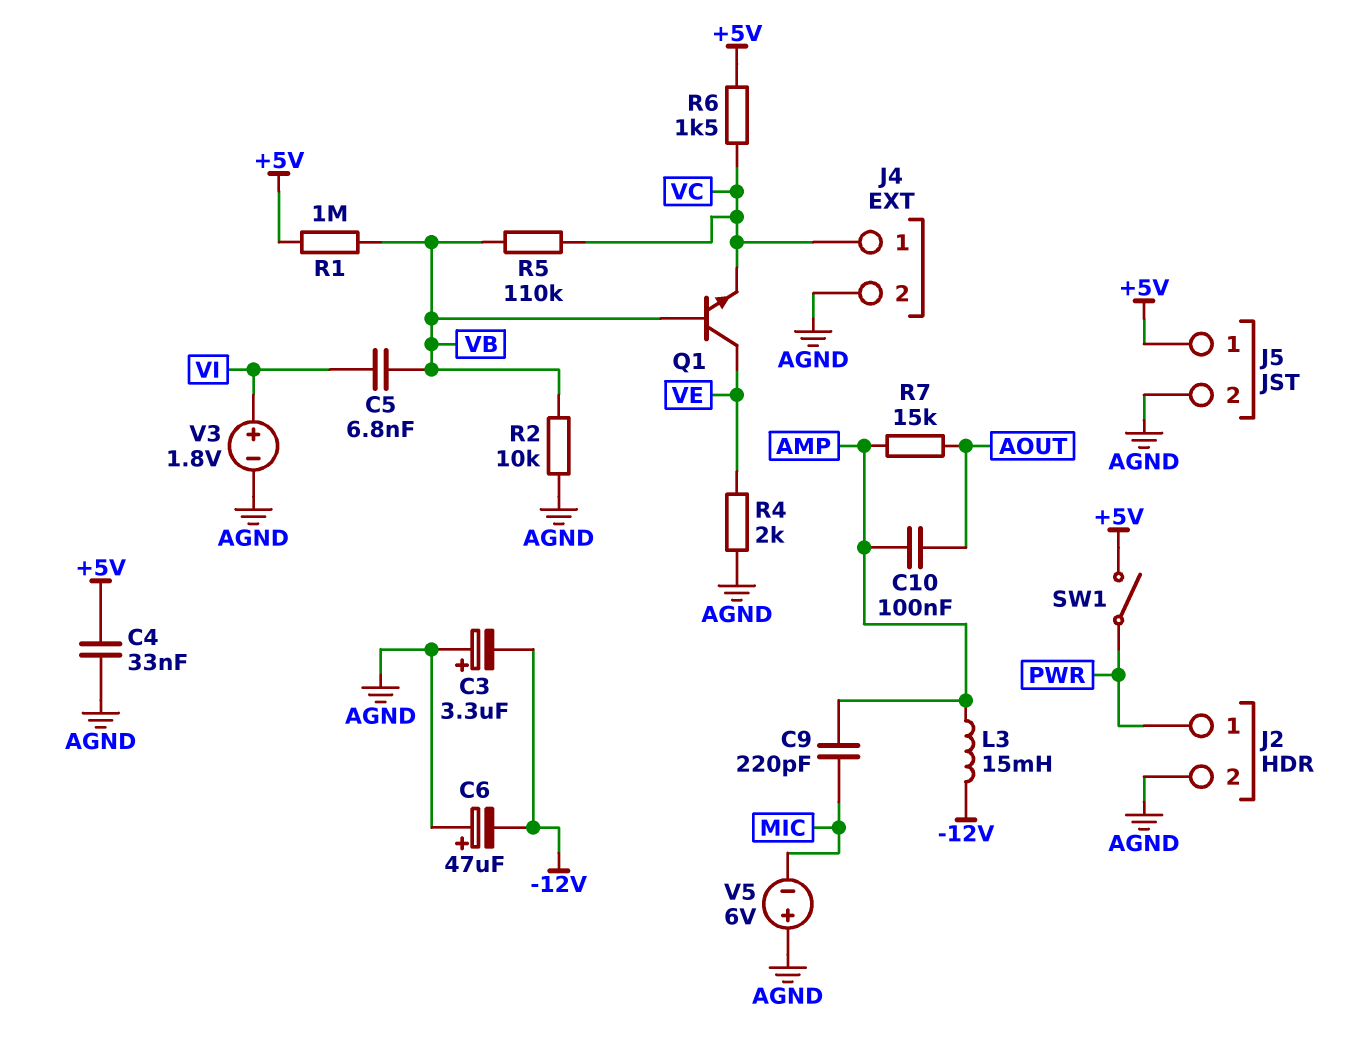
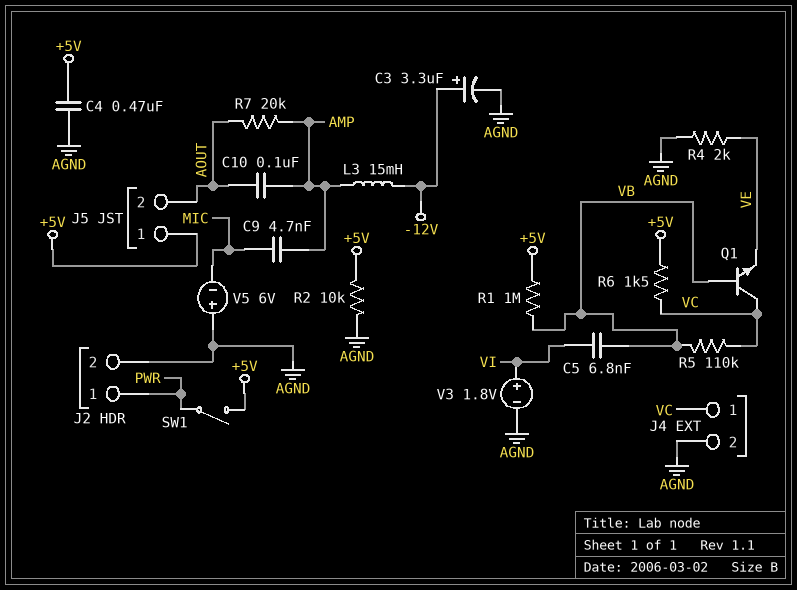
C3: 3.3uF (plus AGND, minus -12V) -> 3.3uF (plus -12V, minus AGND)
C4: 33nF (+5V, AGND) -> 470nF (+5V, AGND)
C6: 47uF (plus AGND, minus -12V) -> none
C9: 220pF (AMP, MIC) -> 4.7nF (AMP, MIC)
J5 pin 2: AGND -> AOUT
Q1: NPN (B VB, C VE, E VC) -> NPN (B VB, C VC, E VE)
R2: 10k (AGND, VB) -> 10k (+5V, AGND)
R7: 15k (AMP, AOUT) -> 20k (AMP, AOUT)

